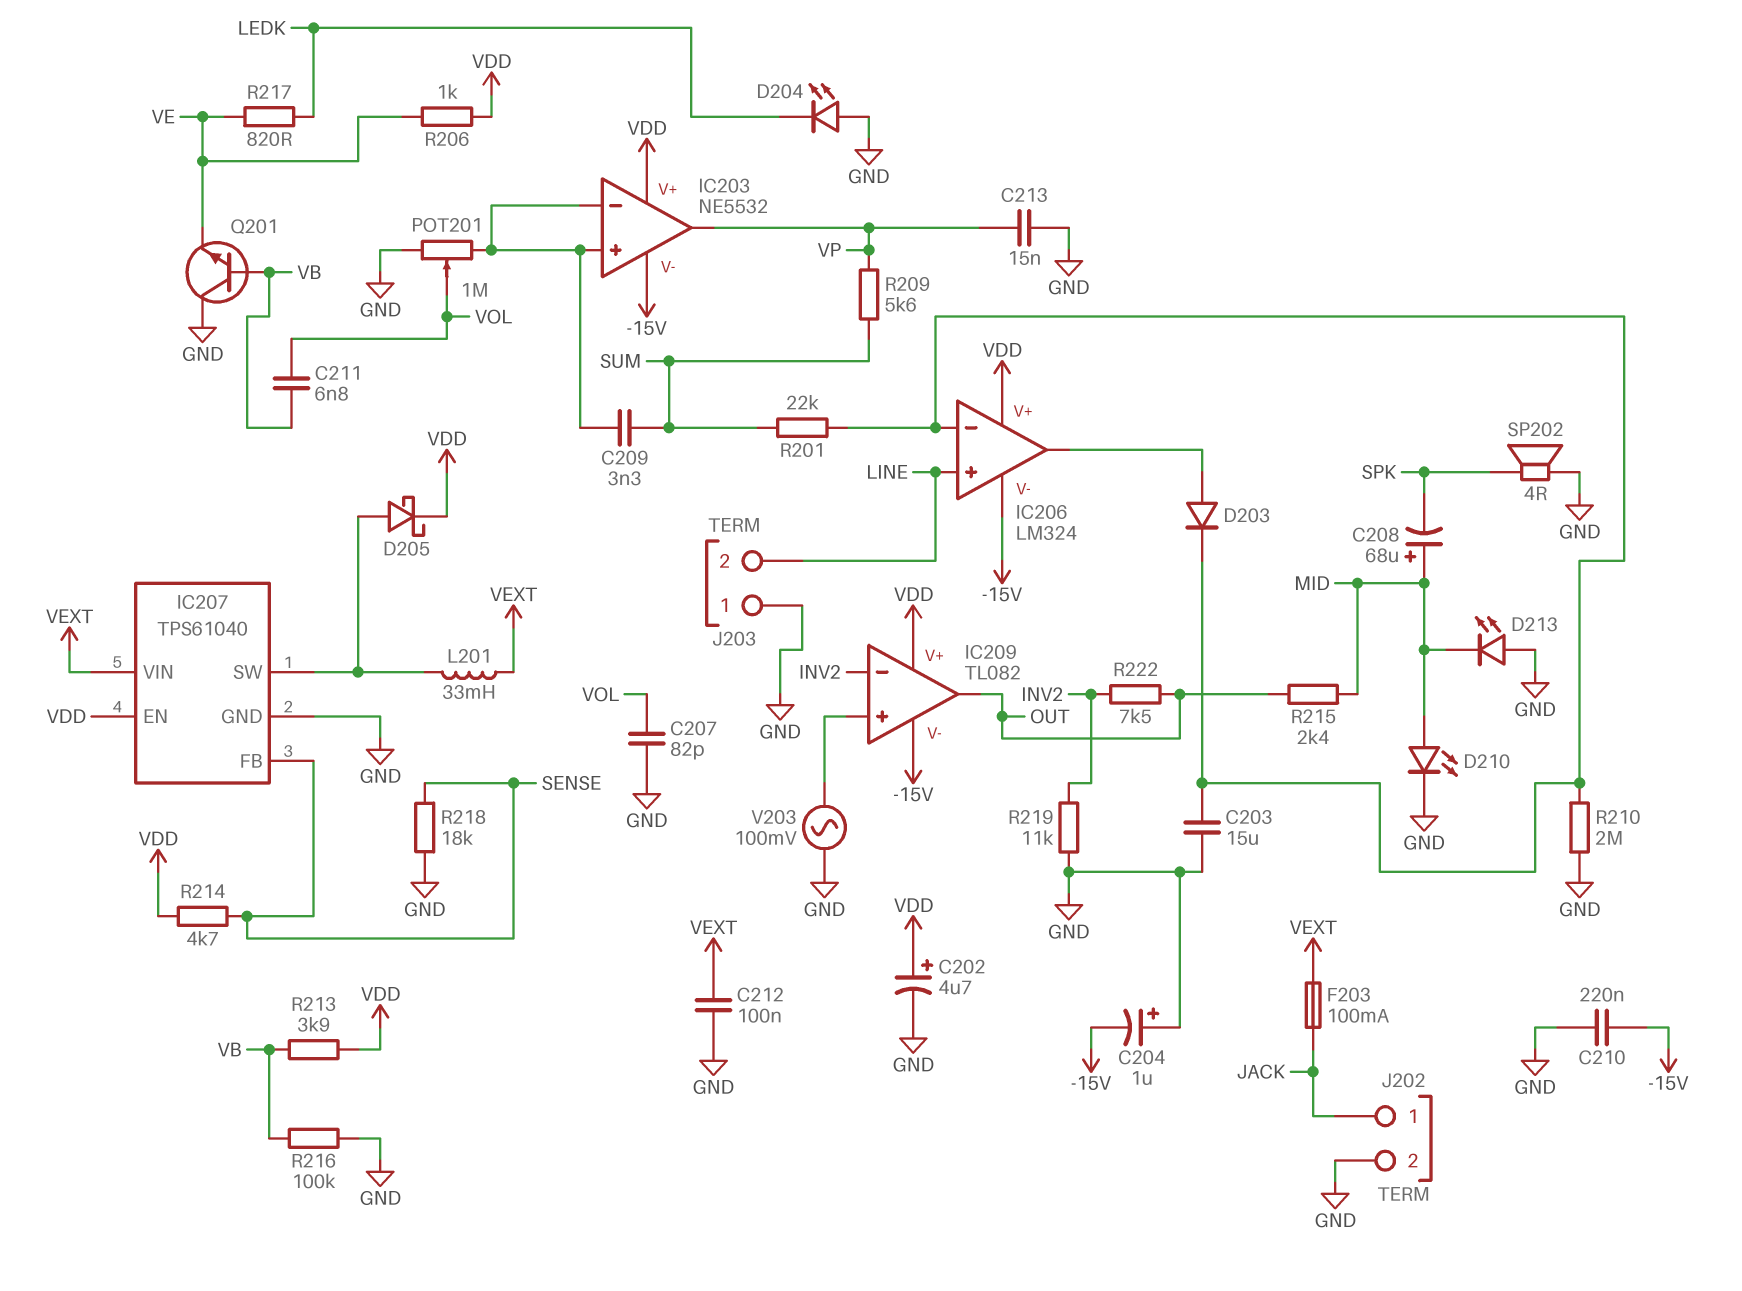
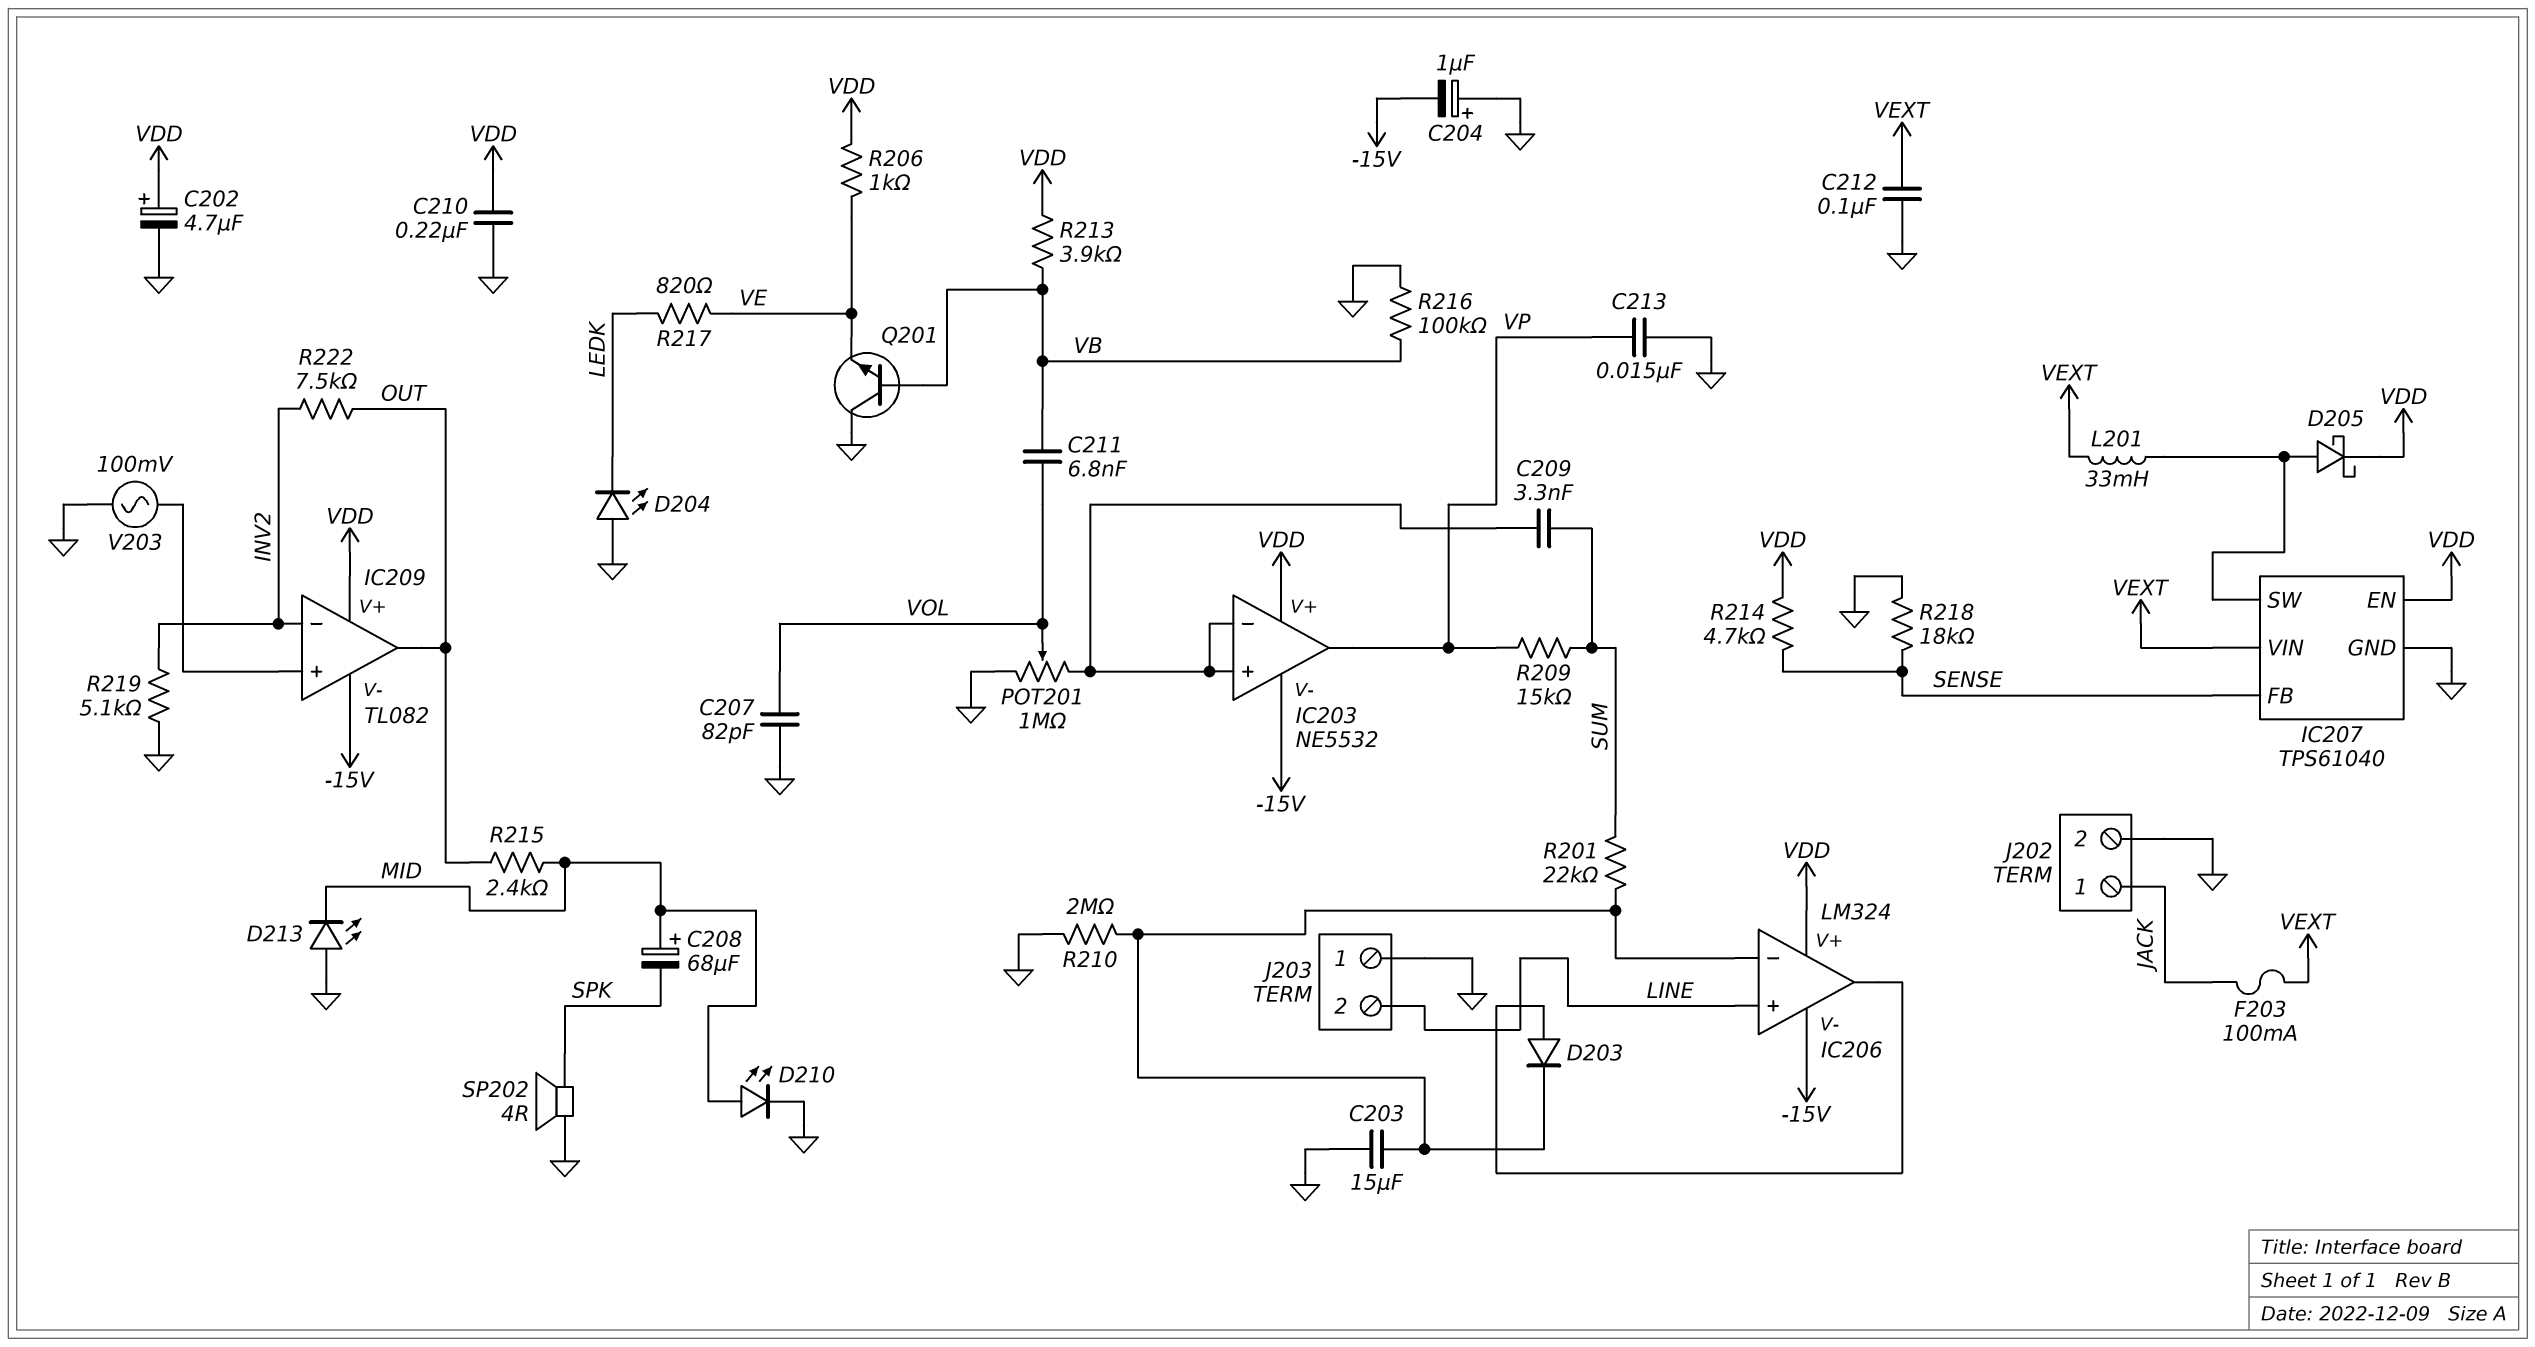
C210: 220nF (-15V, GND) -> 220nF (GND, VDD)
R209: 5.6k (SUM, VP) -> 15k (SUM, VP)
R219: 11k (GND, INV2) -> 5.1k (GND, INV2)

